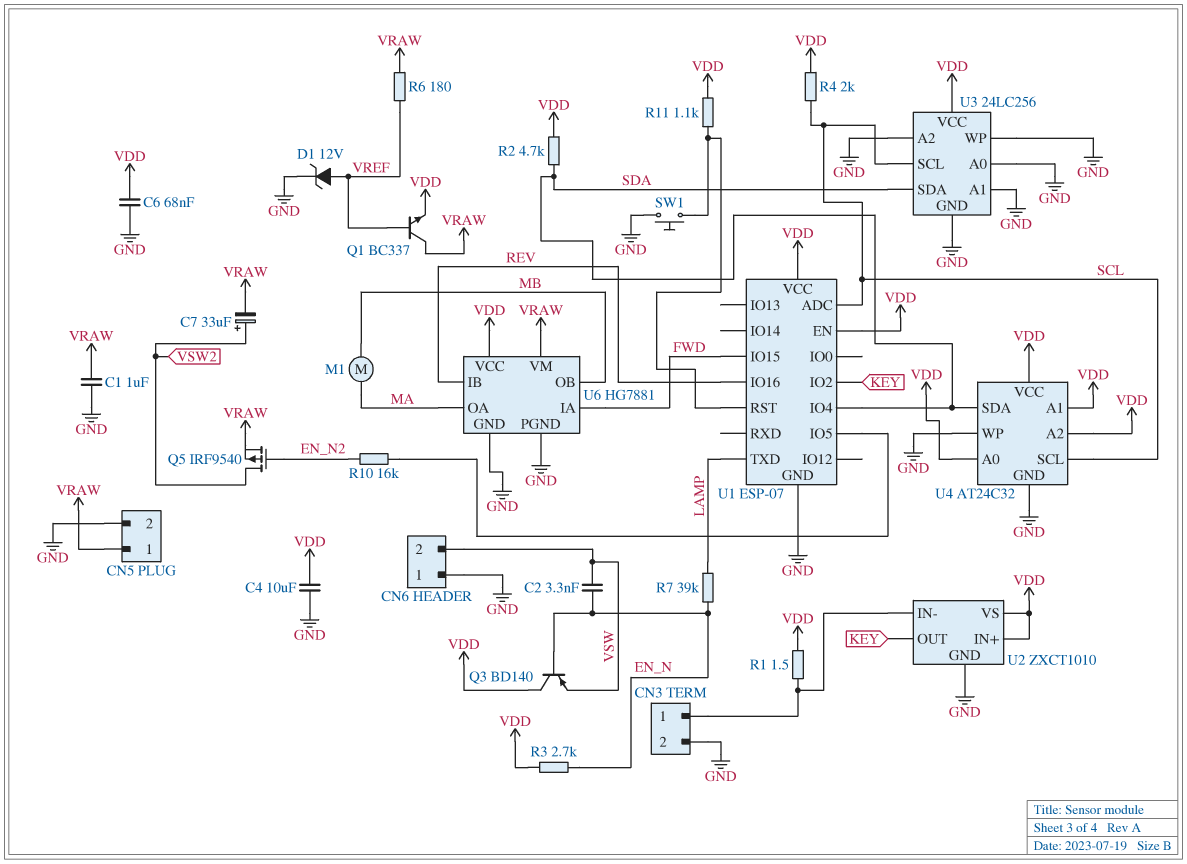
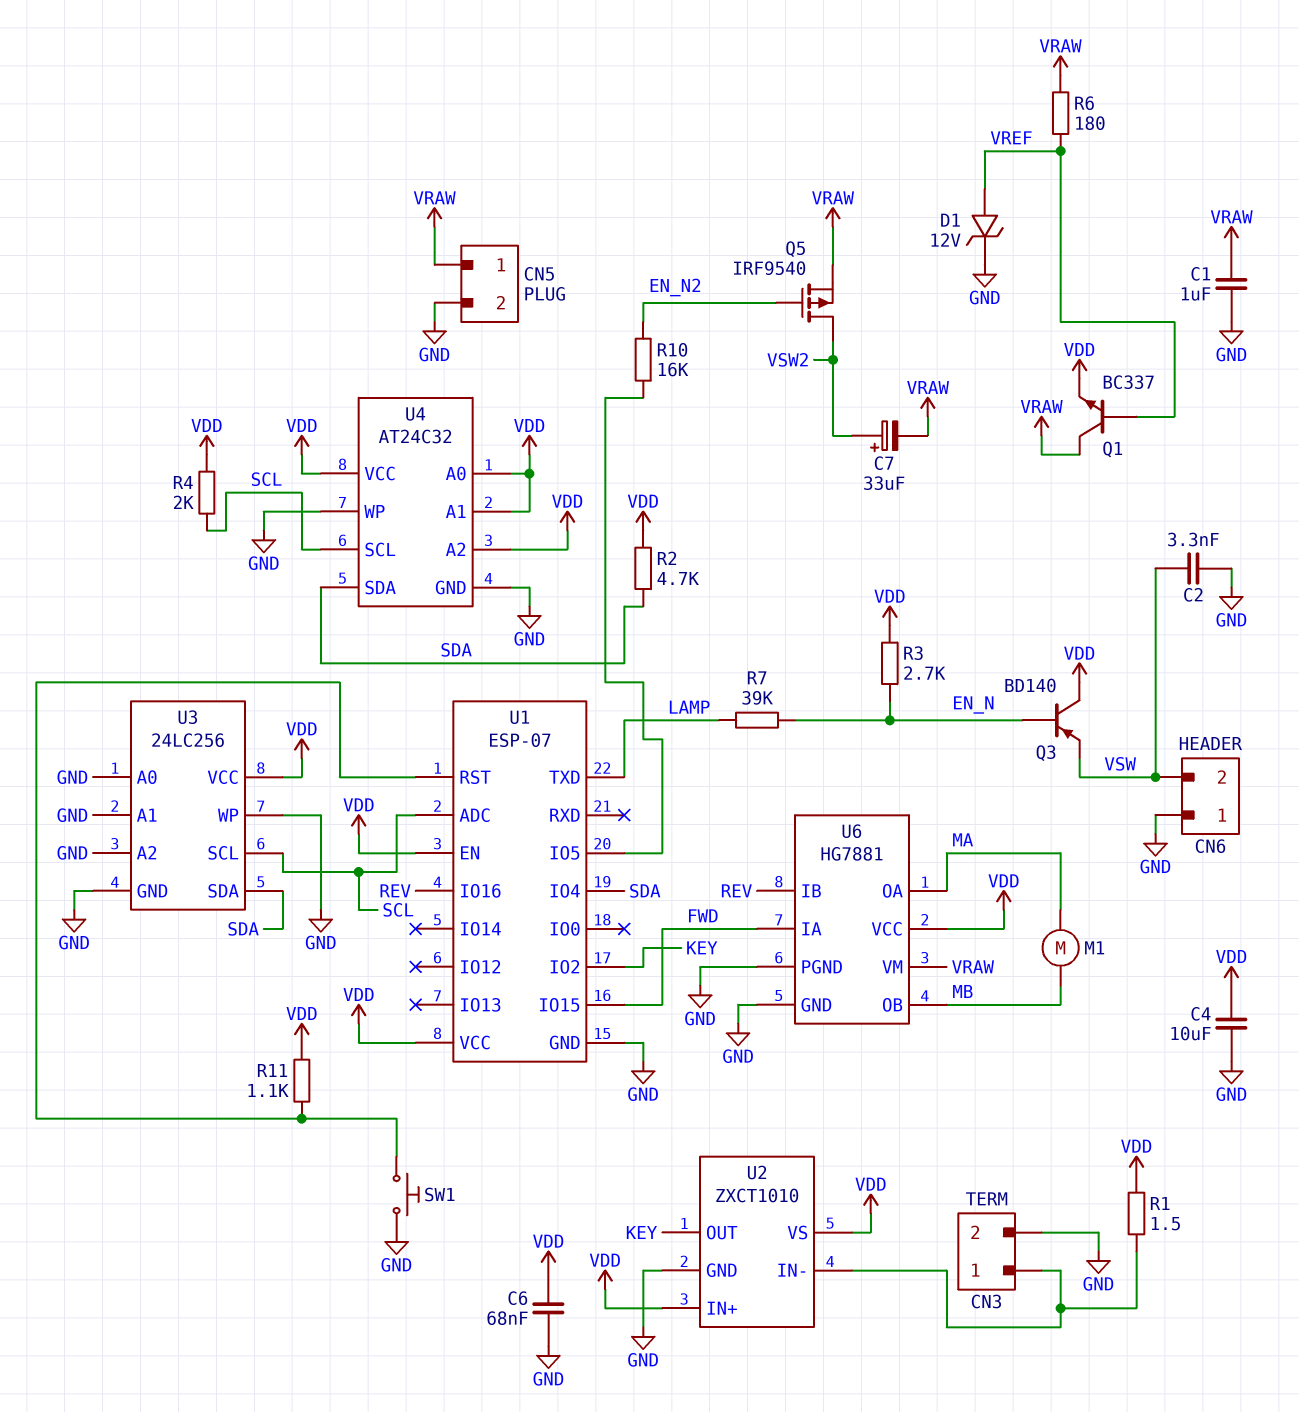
C2: 3.3nF (EN_N, VSW) -> 3.3nF (GND, VSW)

